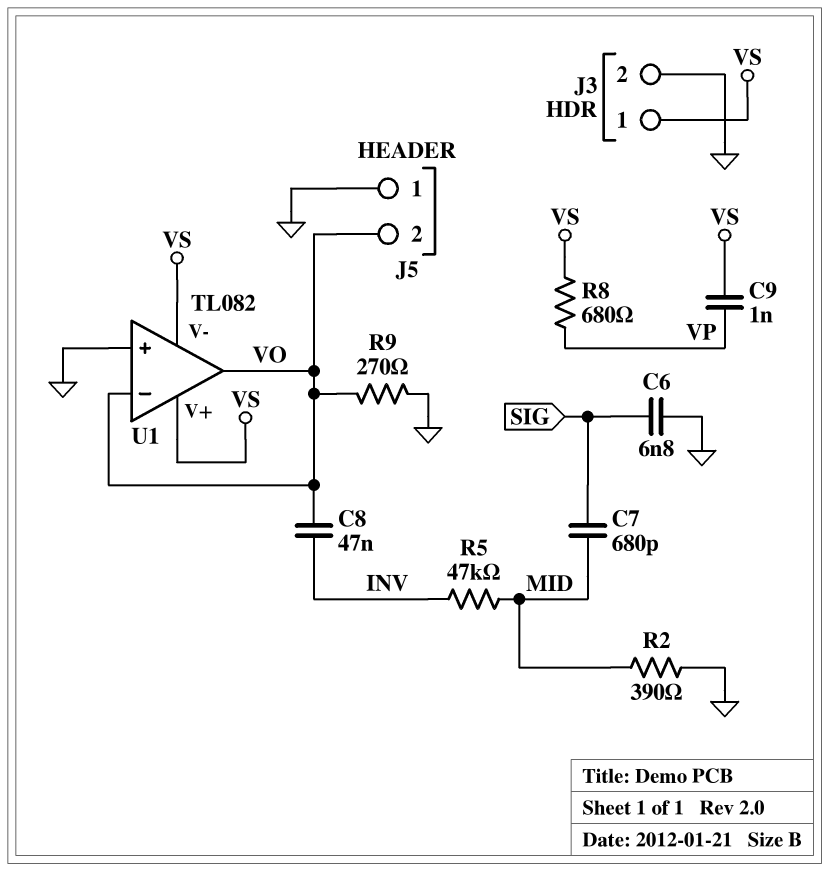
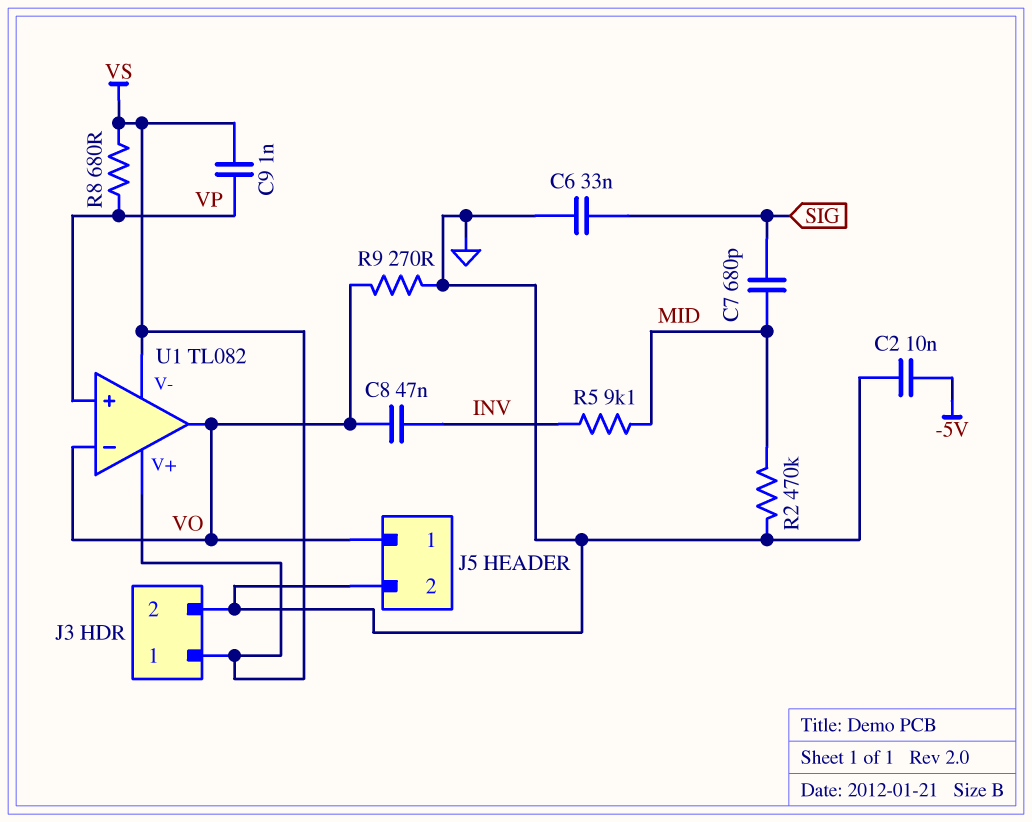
C2: none -> 10nF (-5V, GND)
C6: 6.8nF (GND, SIG) -> 33nF (GND, SIG)
J5 pin 1: GND -> VO
J5 pin 2: VO -> GND
R2: 390 (GND, MID) -> 470k (GND, MID)
R5: 47k (INV, MID) -> 9.1k (INV, MID)
U1 pin in+: GND -> VP

